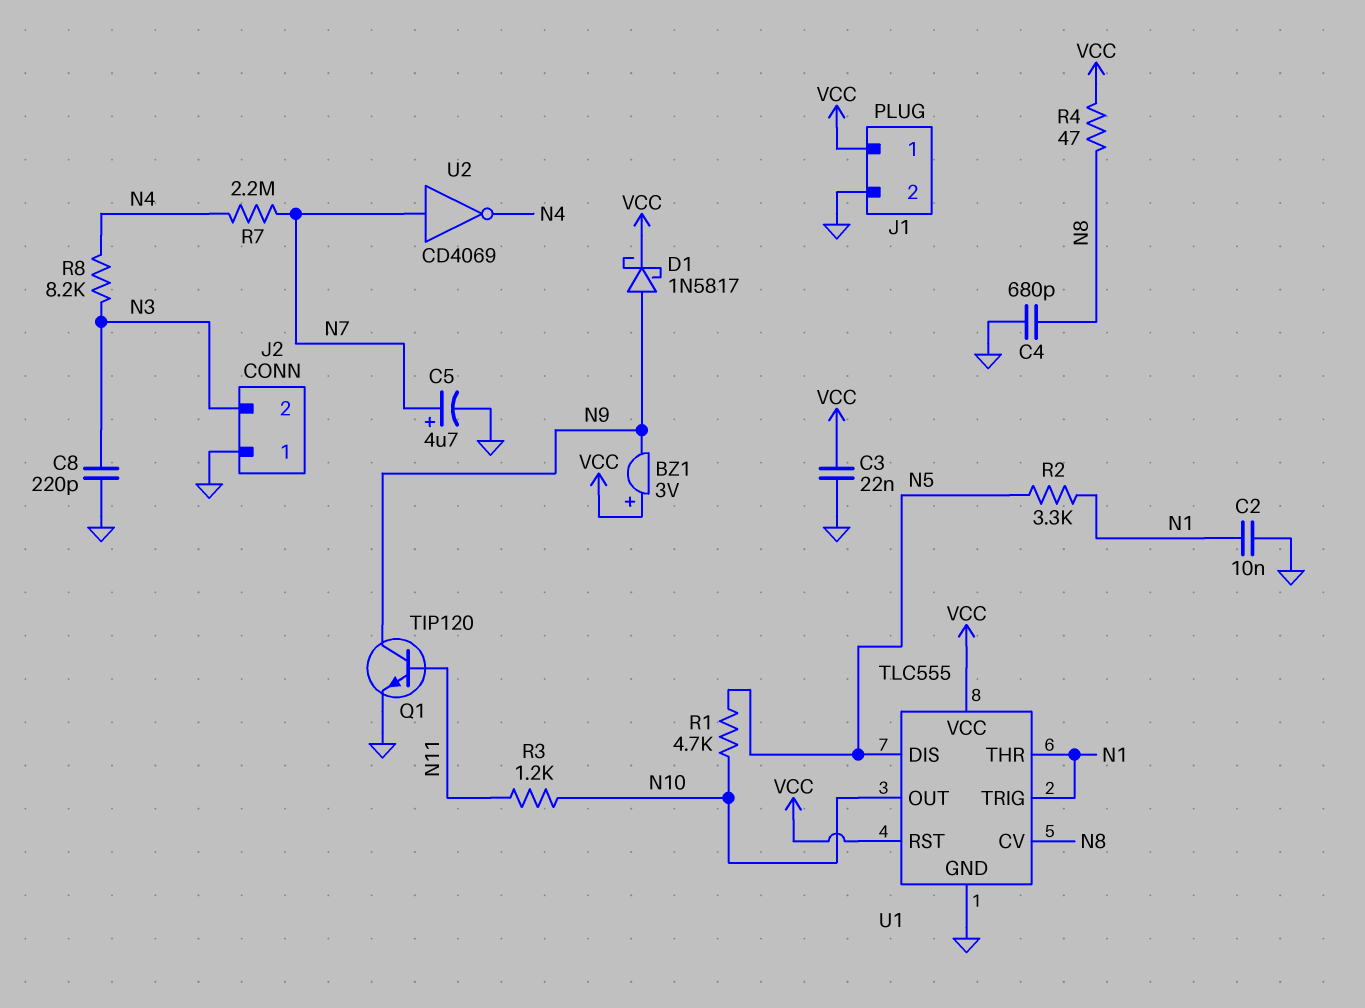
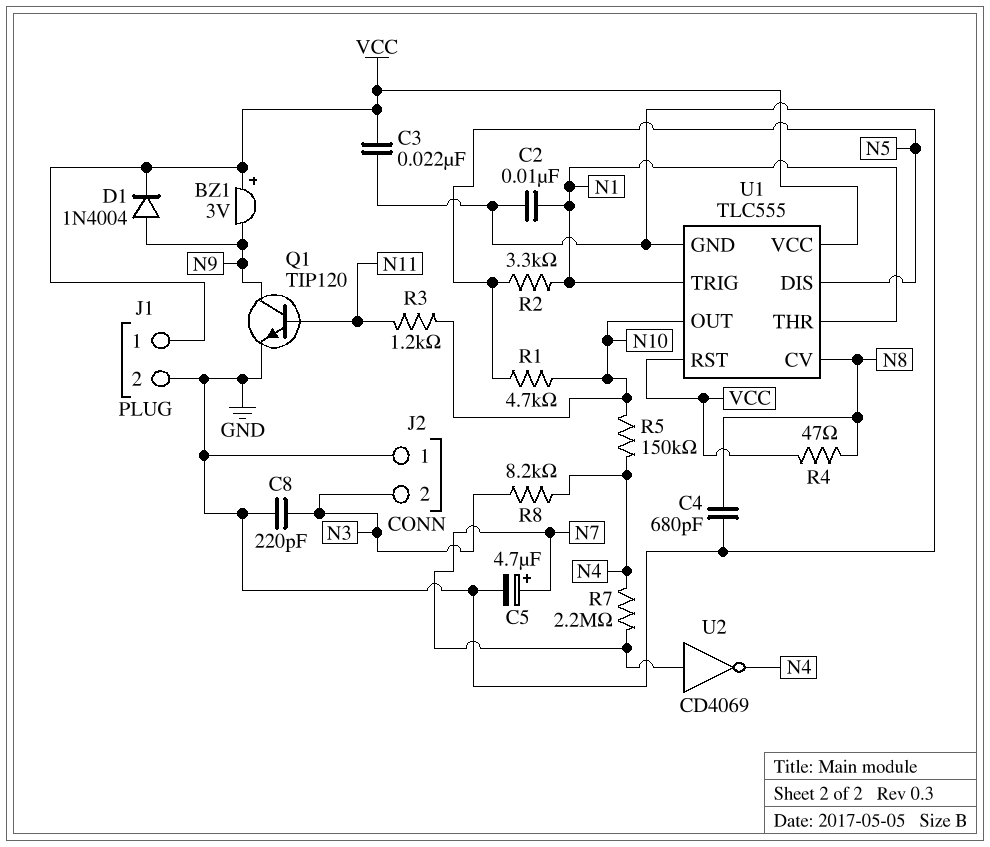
D1: schottky 1N5817 (A N9, K VCC) -> diode 1N4004 (A N9, K VCC)
R5: none -> 150k (N4, N10)

